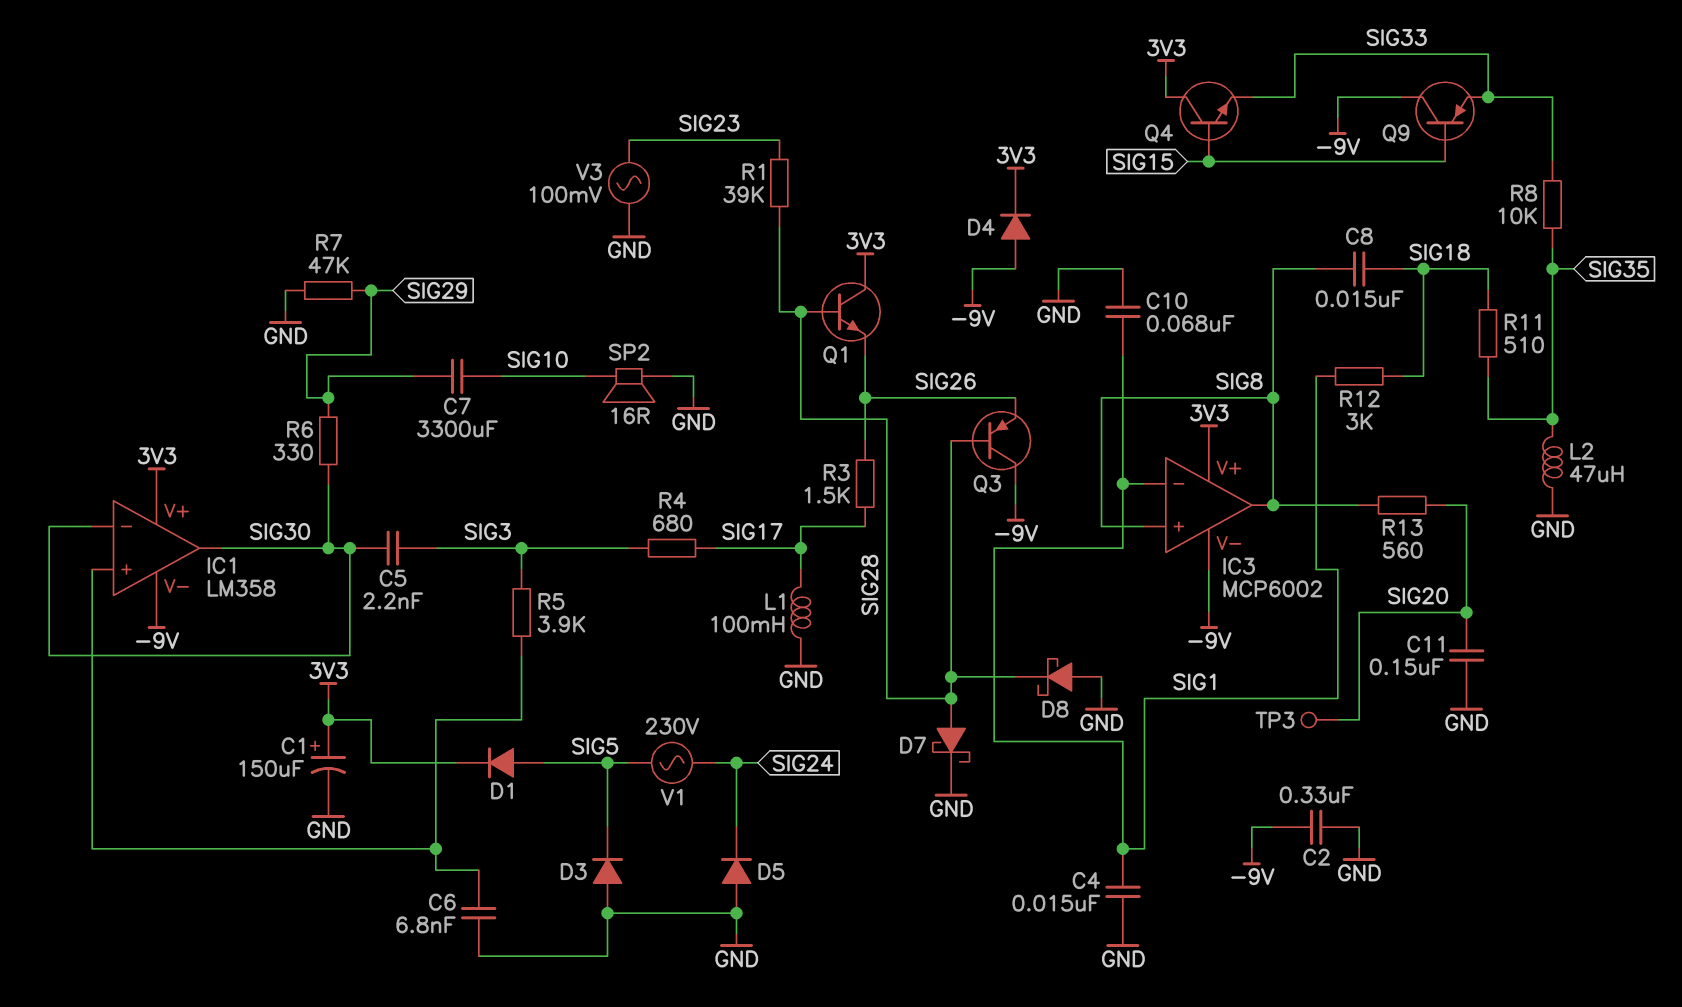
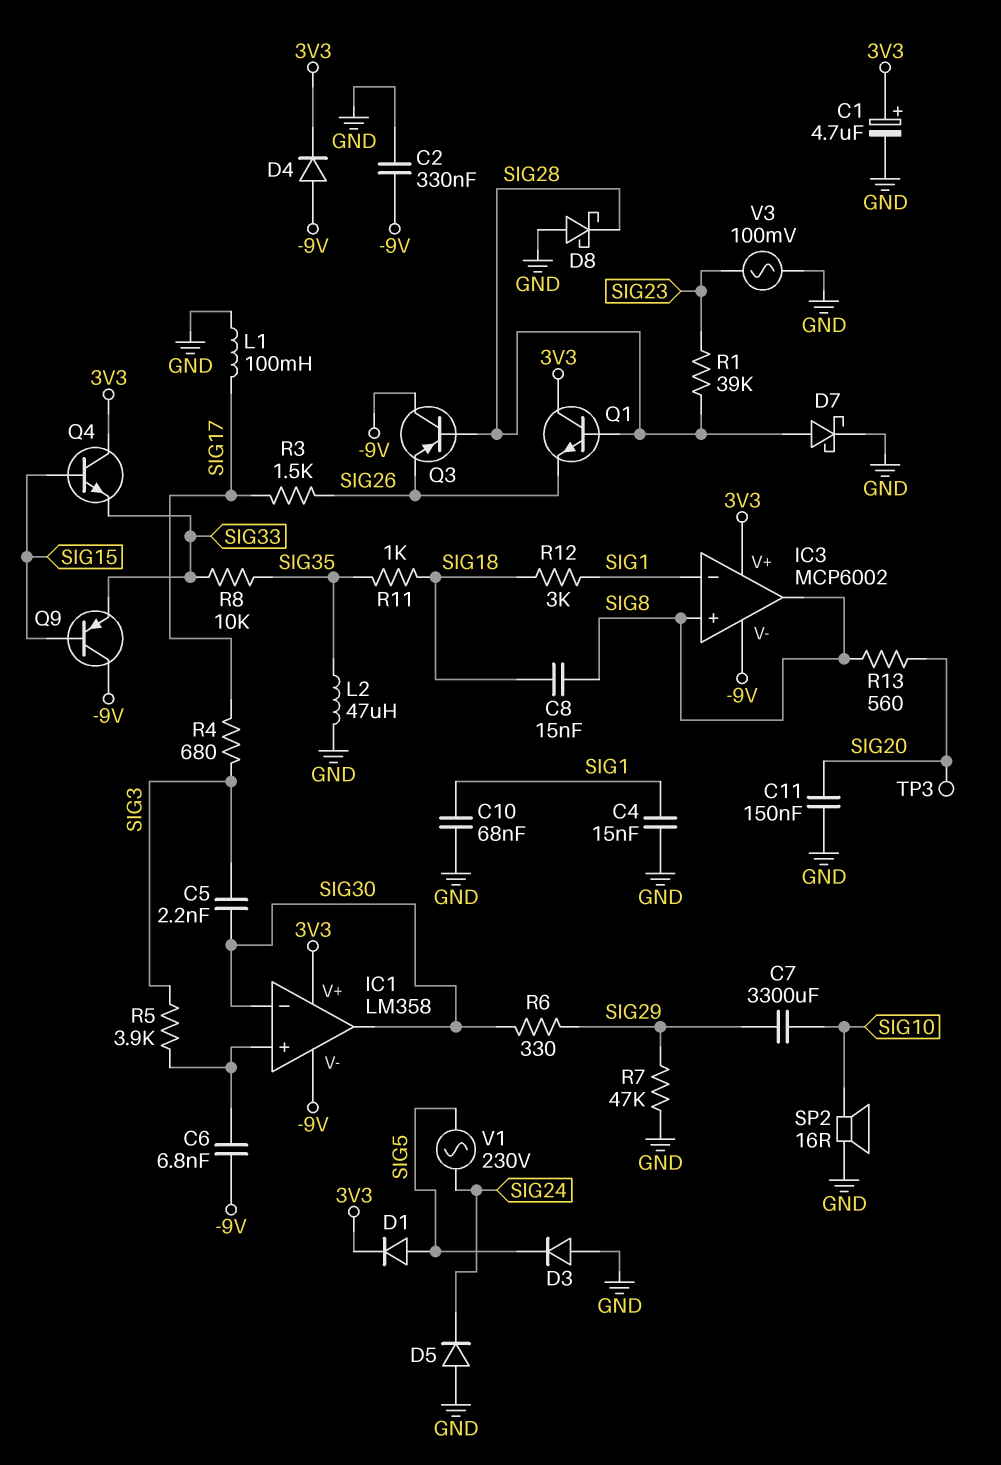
C1: 150uF (plus 3V3, minus GND) -> 4.7uF (plus 3V3, minus GND)
C6: 6.8nF (GND, IC1/in+) -> 6.8nF (-9V, IC1/in+)
R11: 510 (SIG18, SIG35) -> 1k (SIG18, SIG35)

